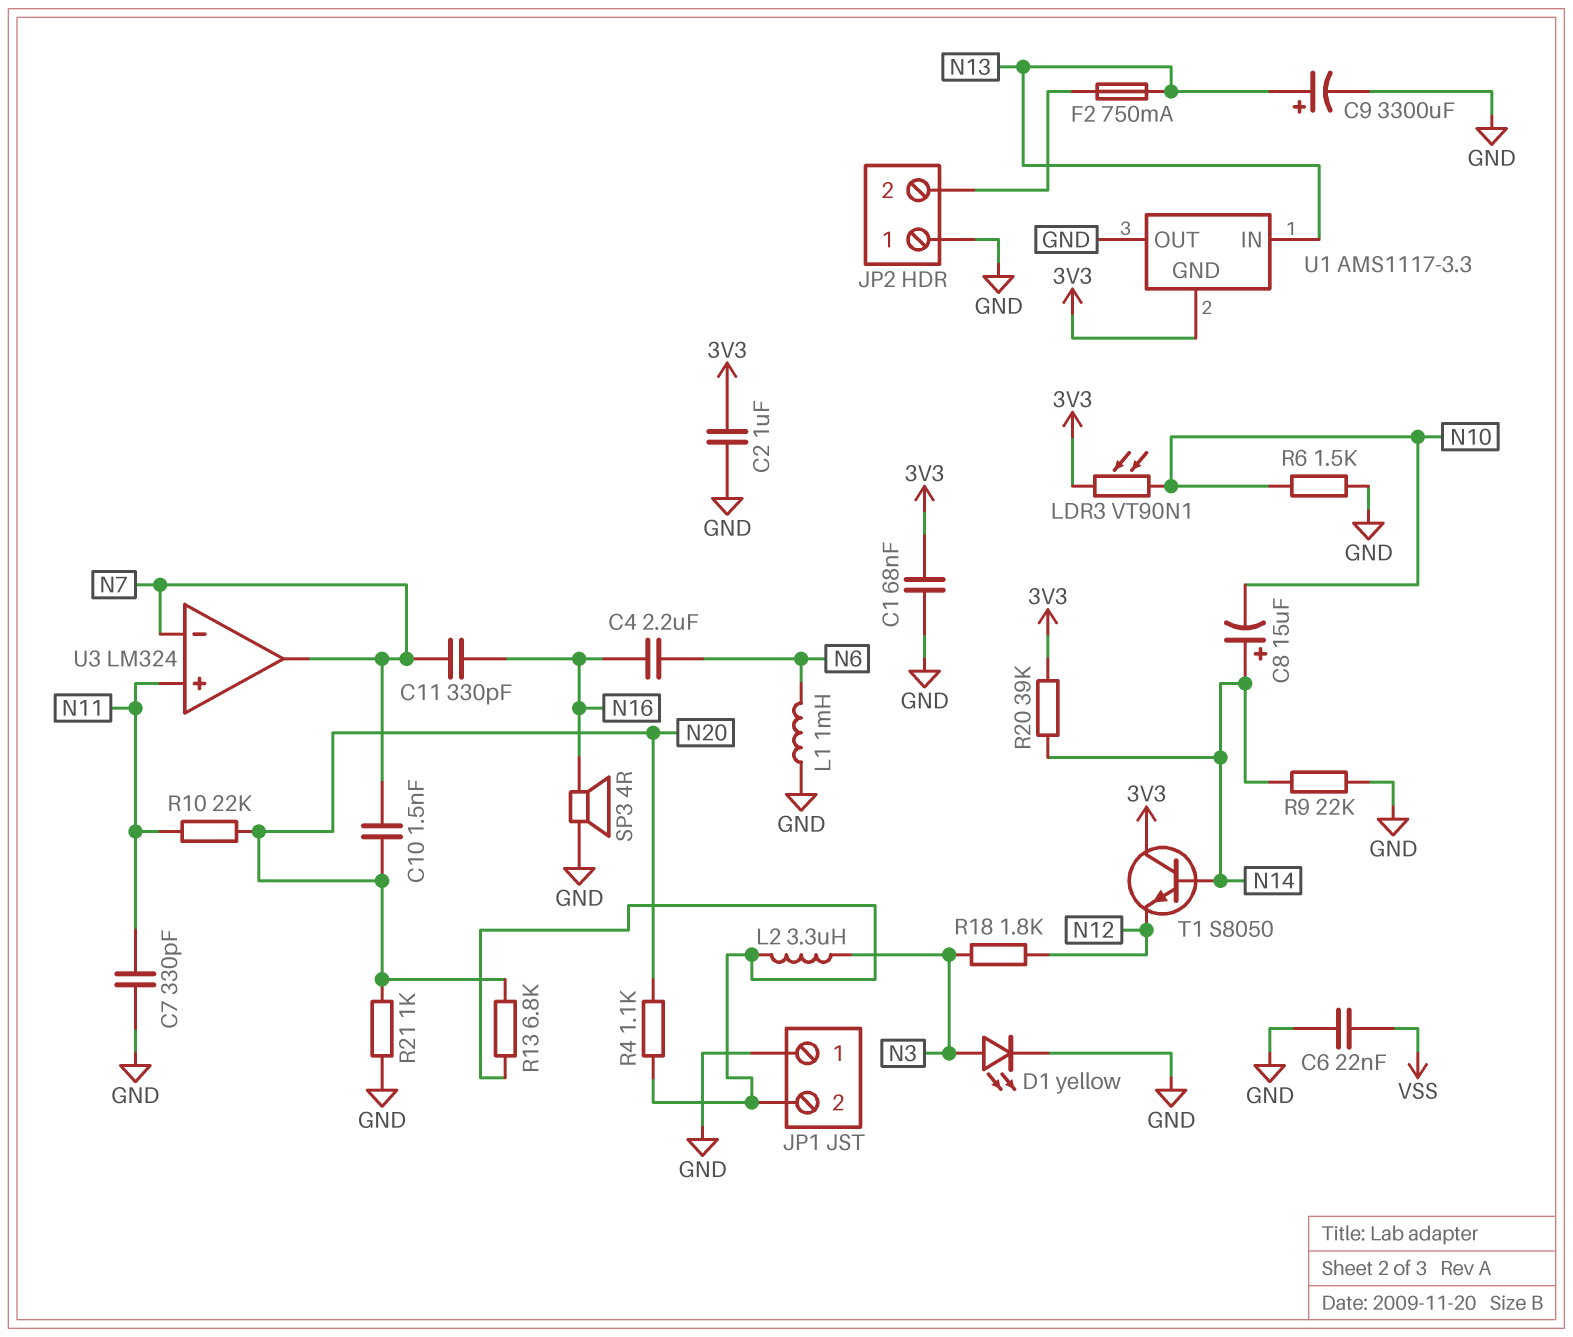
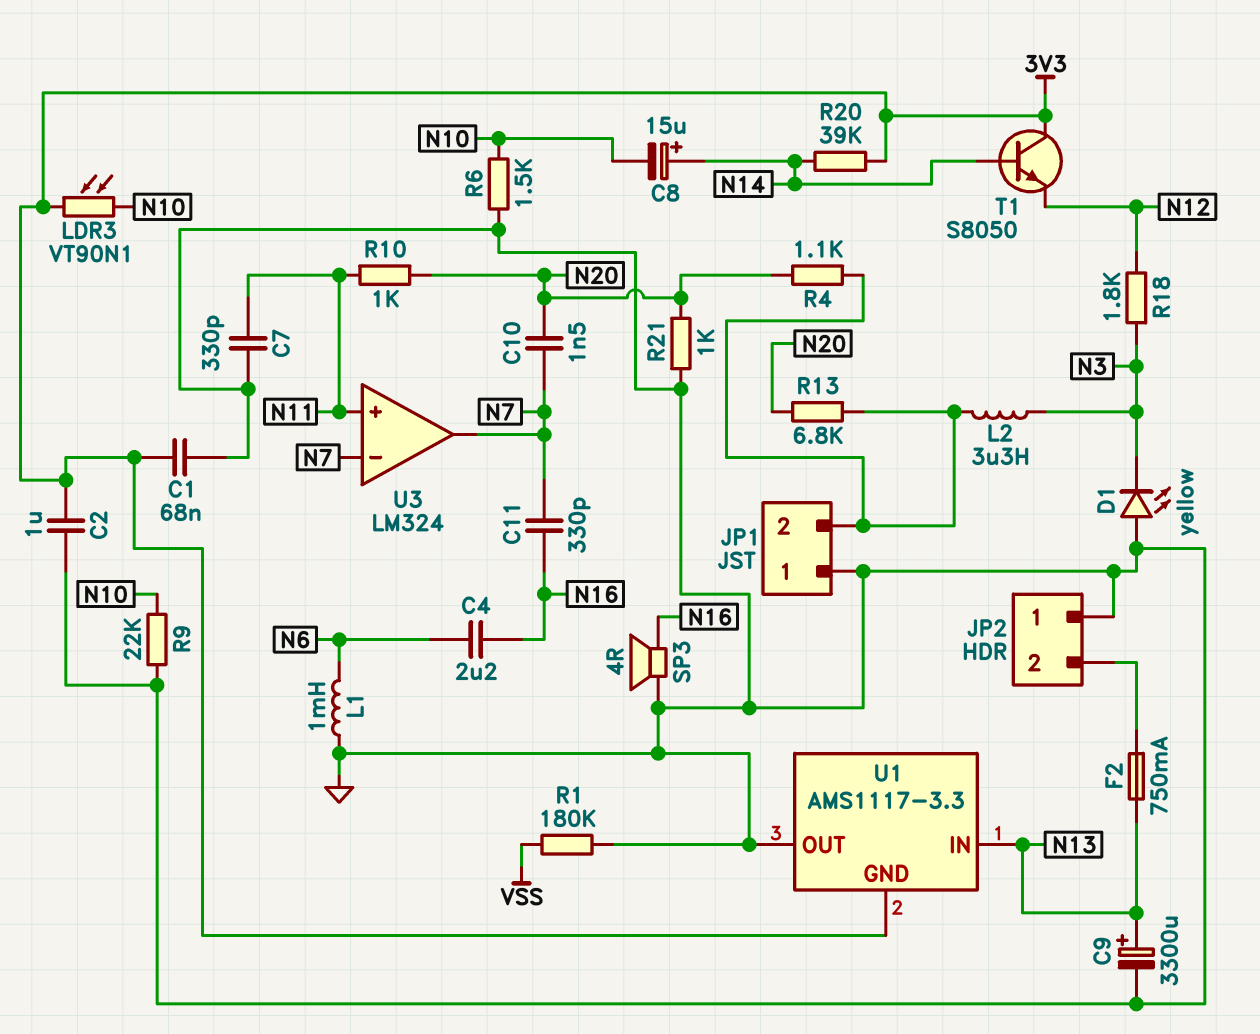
C6: 22nF (GND, VSS) -> none
D1: LED yellow (A N3, K GND) -> LED yellow (A GND, K N3)
R1: none -> 180k (GND, VSS)
R9: 22k (GND, N14) -> 22k (GND, N10)
R10: 22k (N11, N20) -> 1k (N11, N20)

